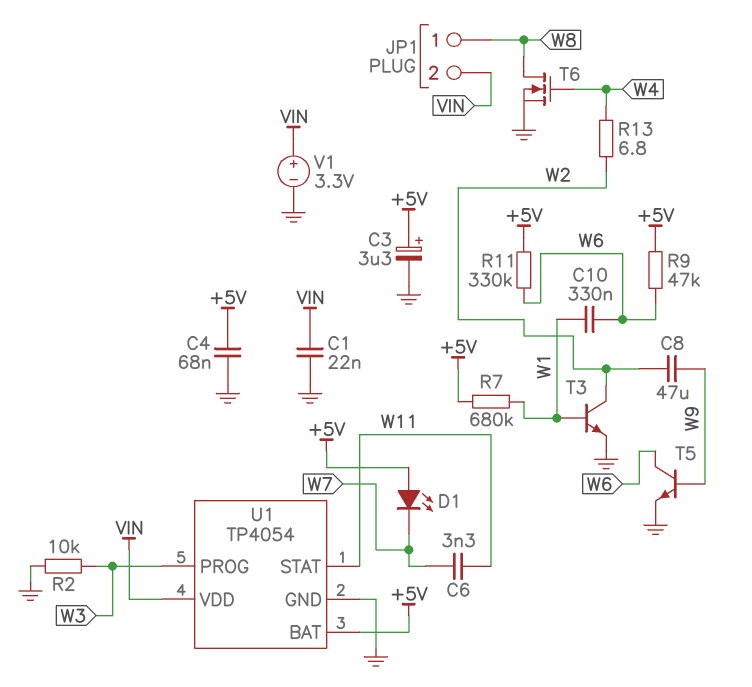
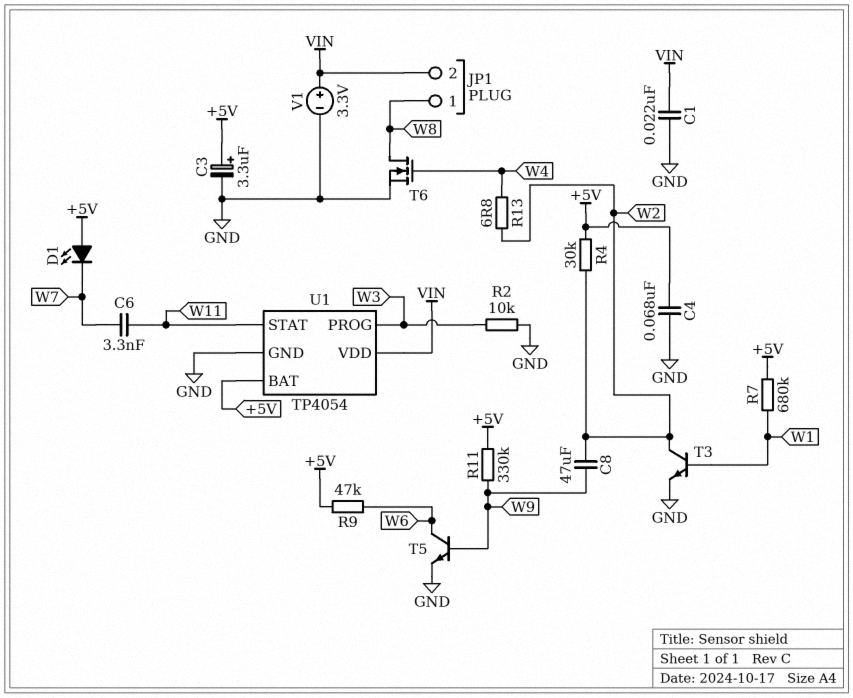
C10: 330nF (W1, W6) -> none
R4: none -> 30k (+5V, W2)
R11: 330k (+5V, W6) -> 330k (+5V, W9)

